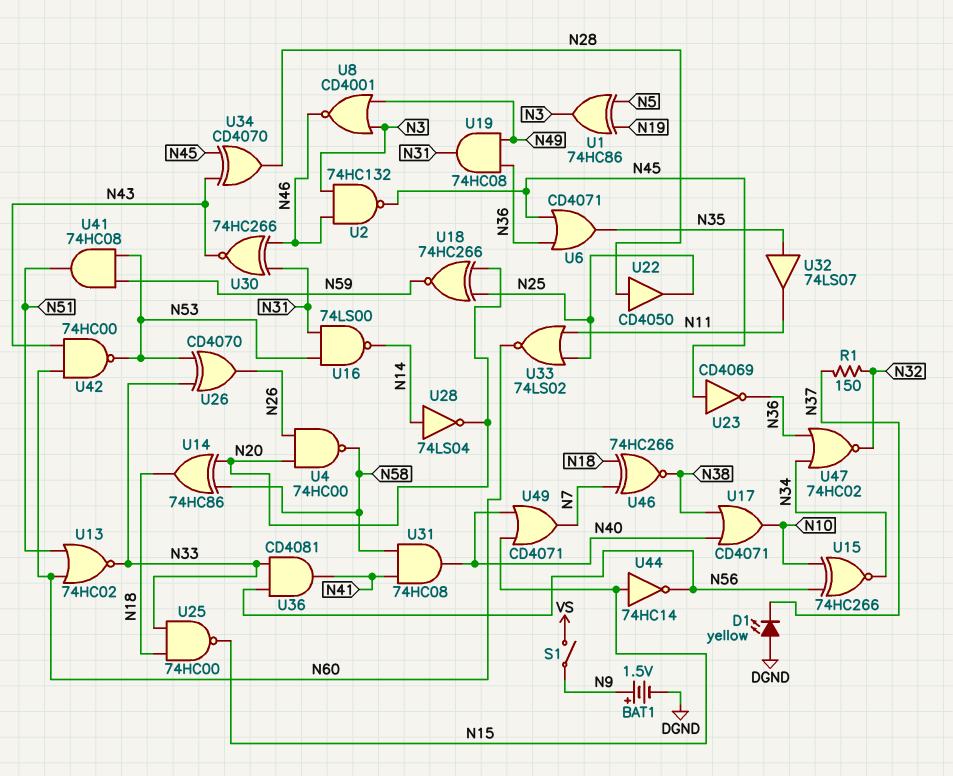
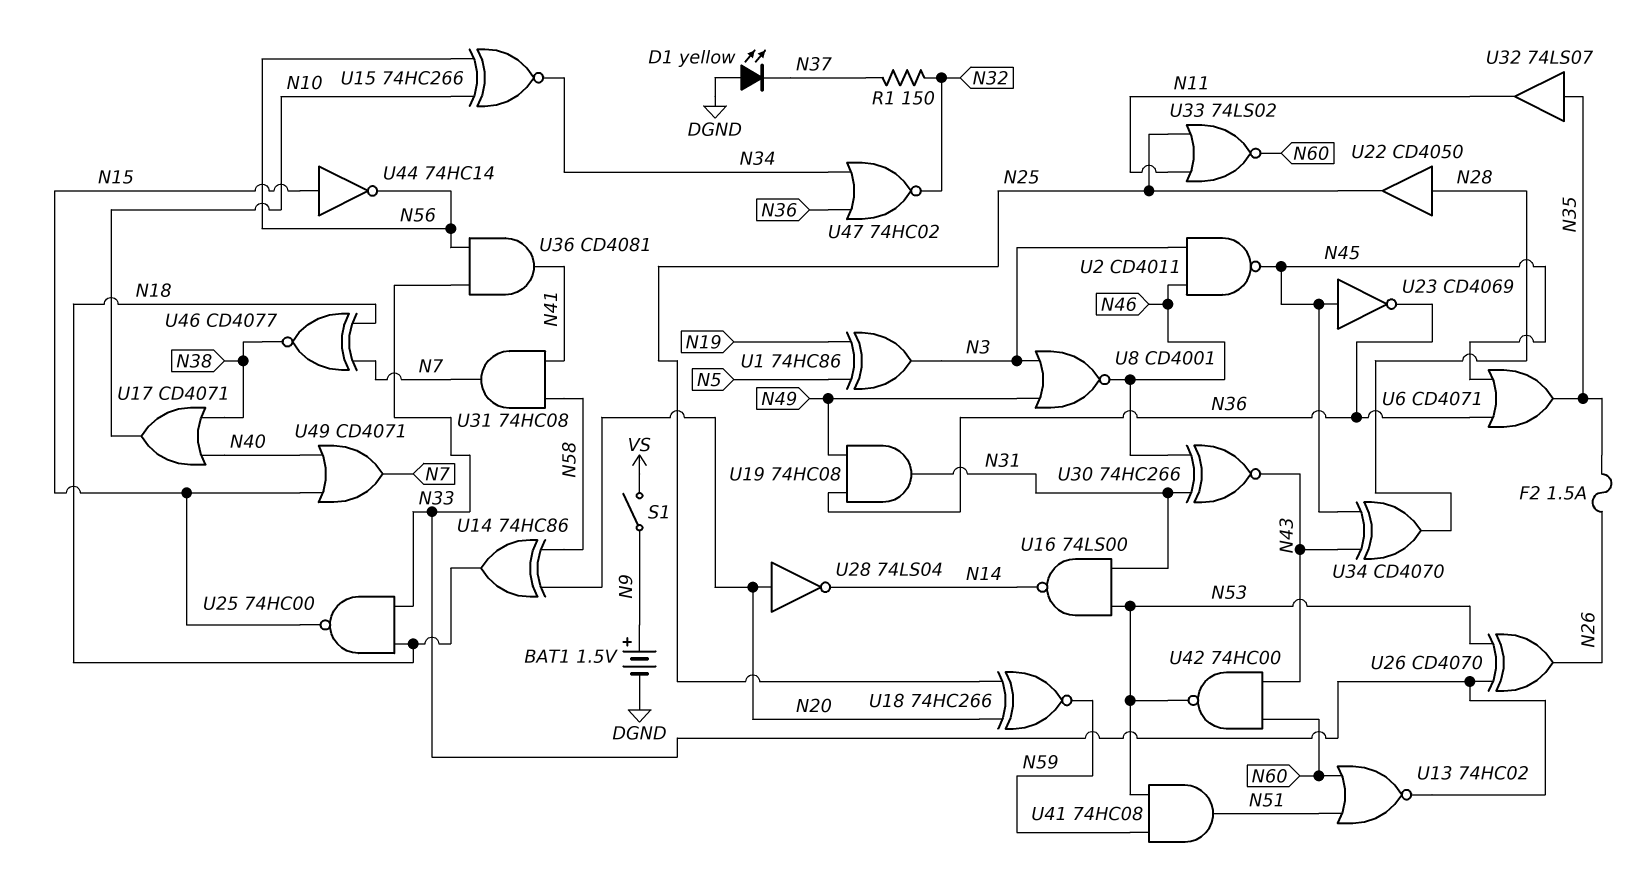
F2: none -> 1.5A (N26, N35)
U2: NAND 74HC132 (in N3, in N46, out N45) -> NAND CD4011 (in N3, in N46, out N45)
U4: NAND 74HC00 (in N20, in N26, out N58) -> none
U28: NOT 74LS04 (in N14, out N20) -> NOT 74LS04 (in N20, out N14)
U31: AND 74HC08 (in N41, in N58, out N40) -> AND 74HC08 (in N41, in N58, out N7)
U46: XNOR 74HC266 (in N7, in N18, out N38) -> XNOR CD4077 (in N7, in N18, out N38)

